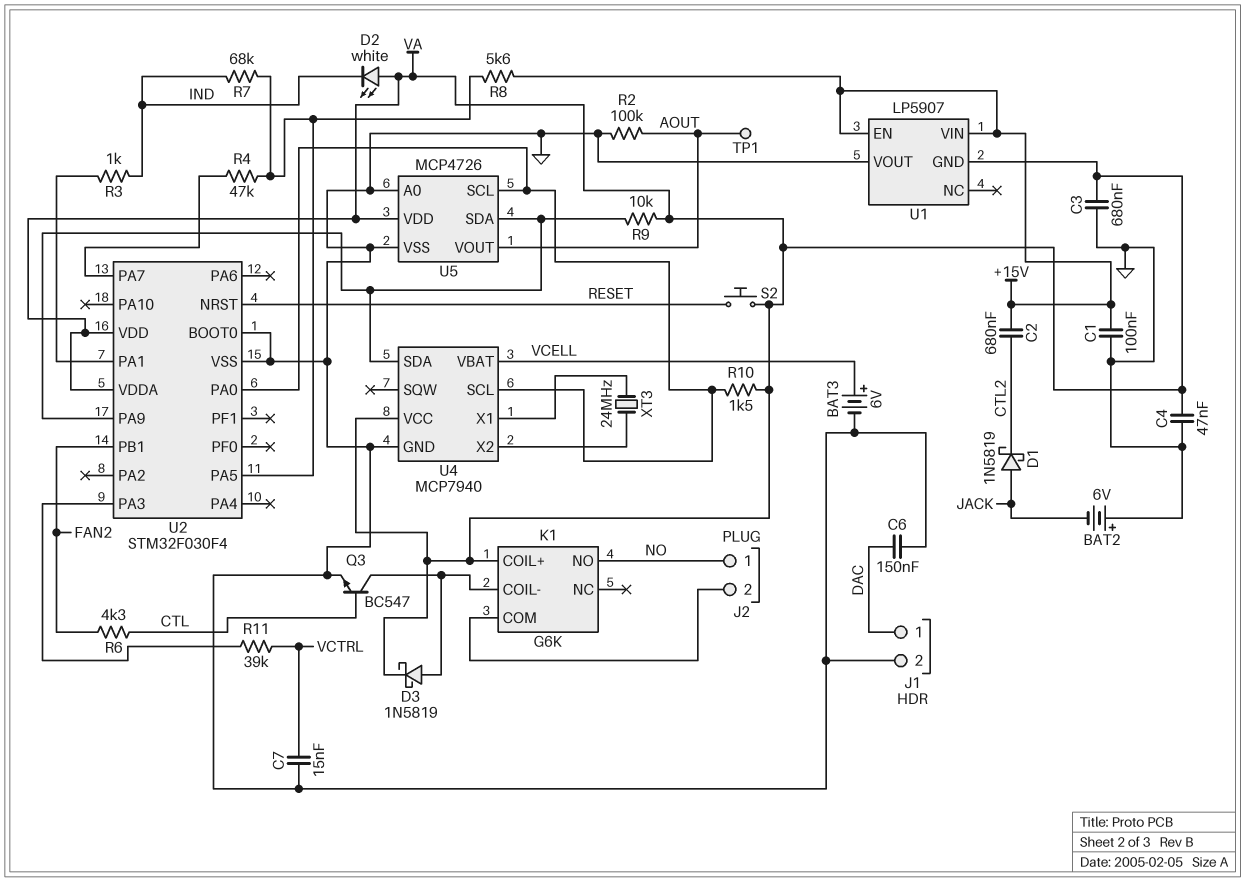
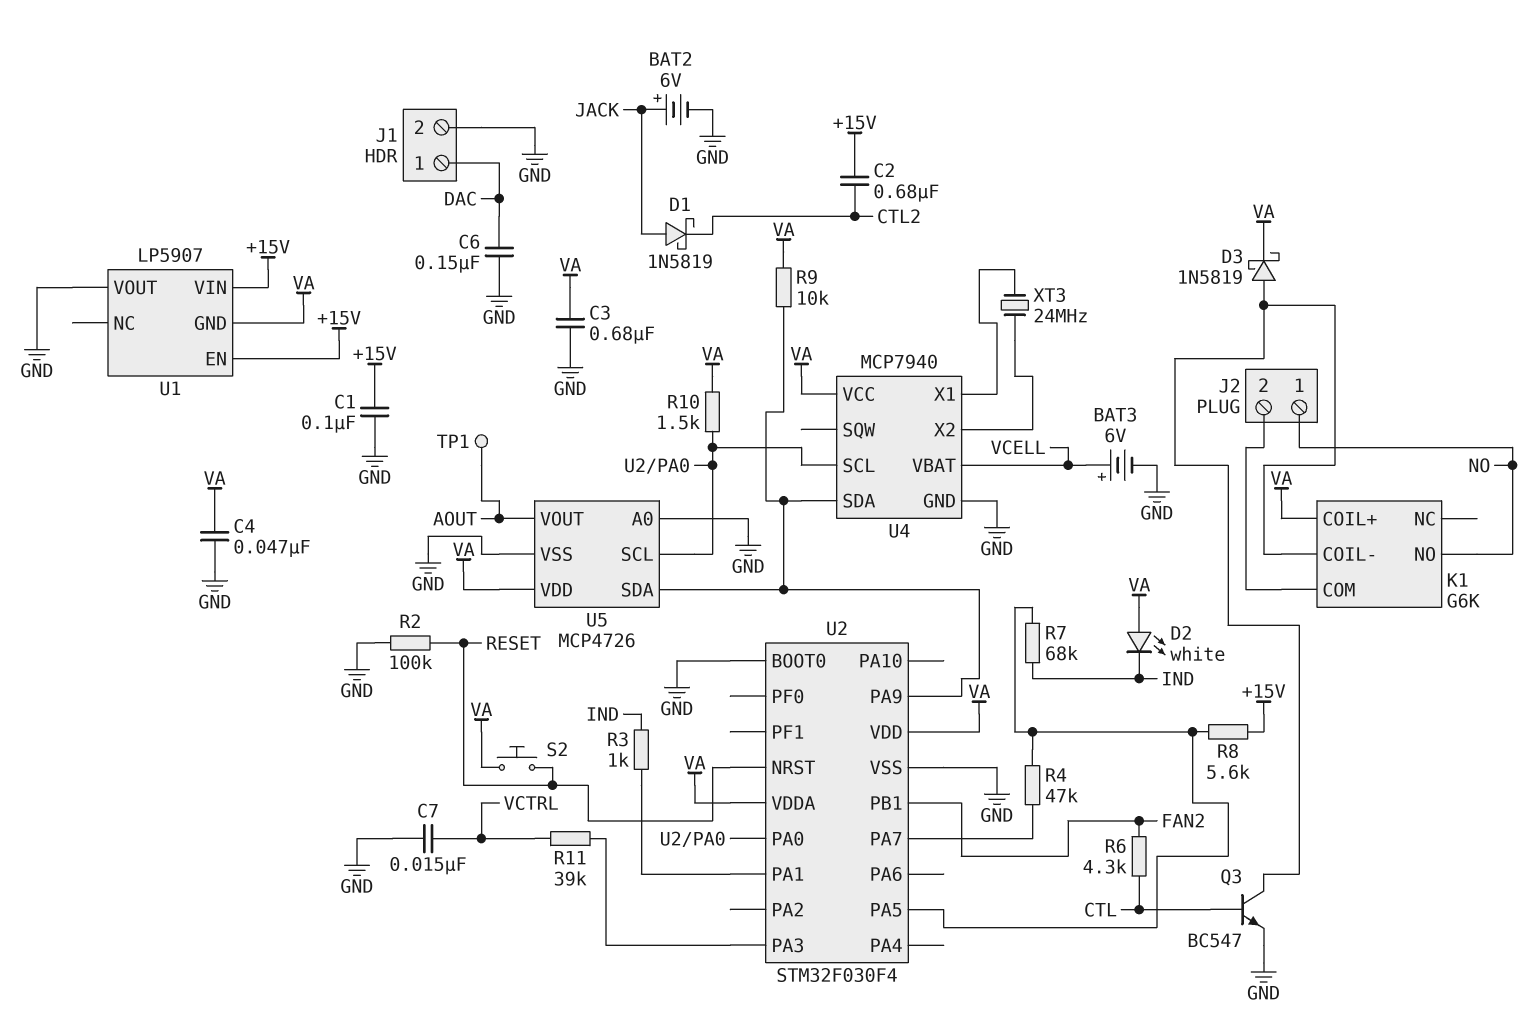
BAT2: 6V (plus GND, minus JACK) -> 6V (plus JACK, minus GND)
R2: 100k (AOUT, GND) -> 100k (GND, RESET)

